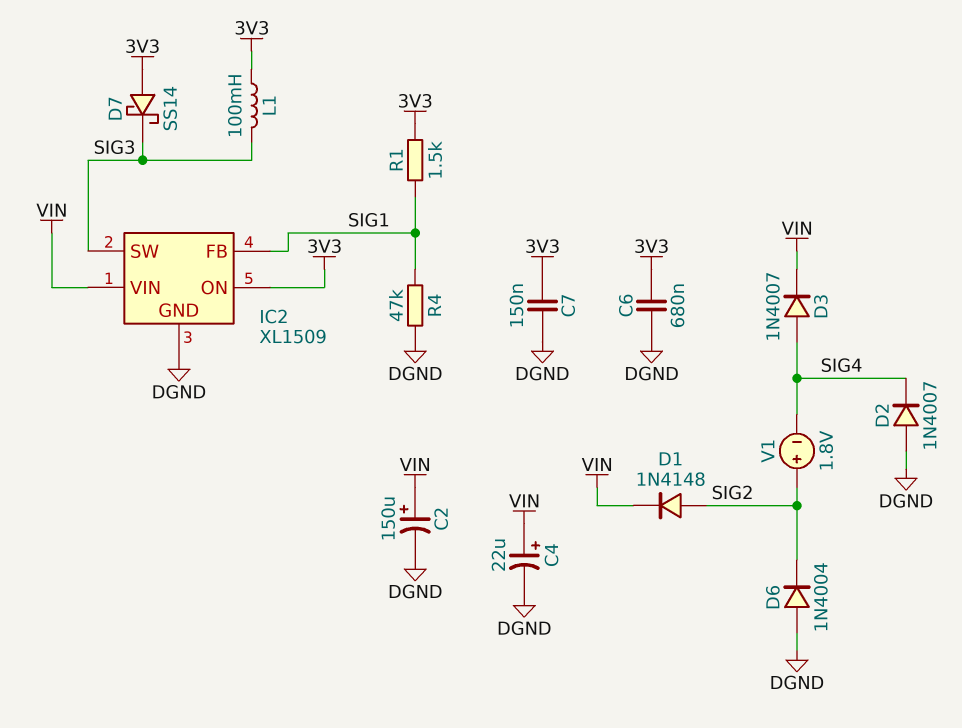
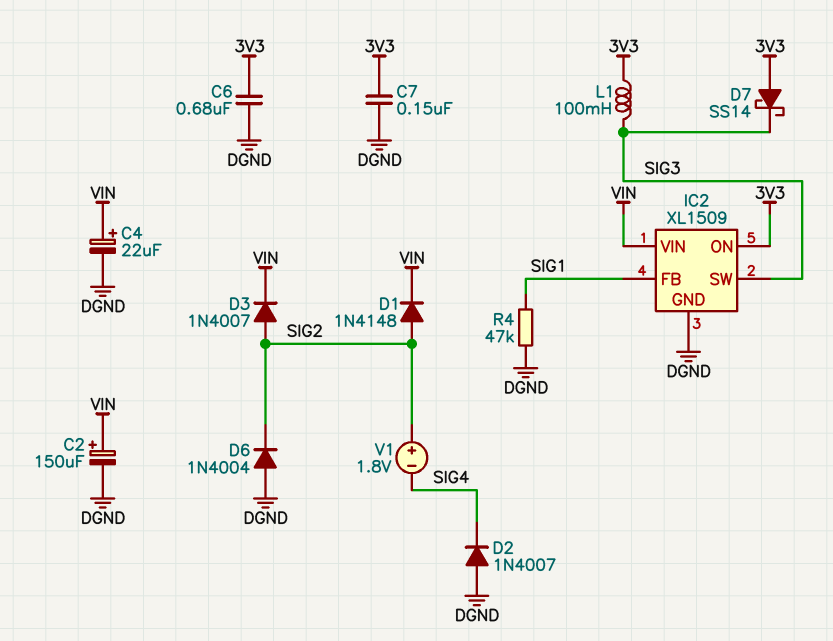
D3: diode 1N4007 (A SIG4, K VIN) -> diode 1N4007 (A SIG2, K VIN)
R1: 1.5k (3V3, SIG1) -> none

